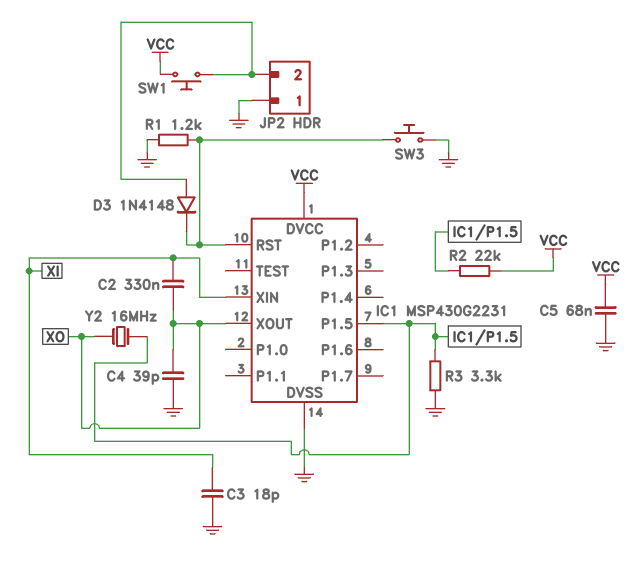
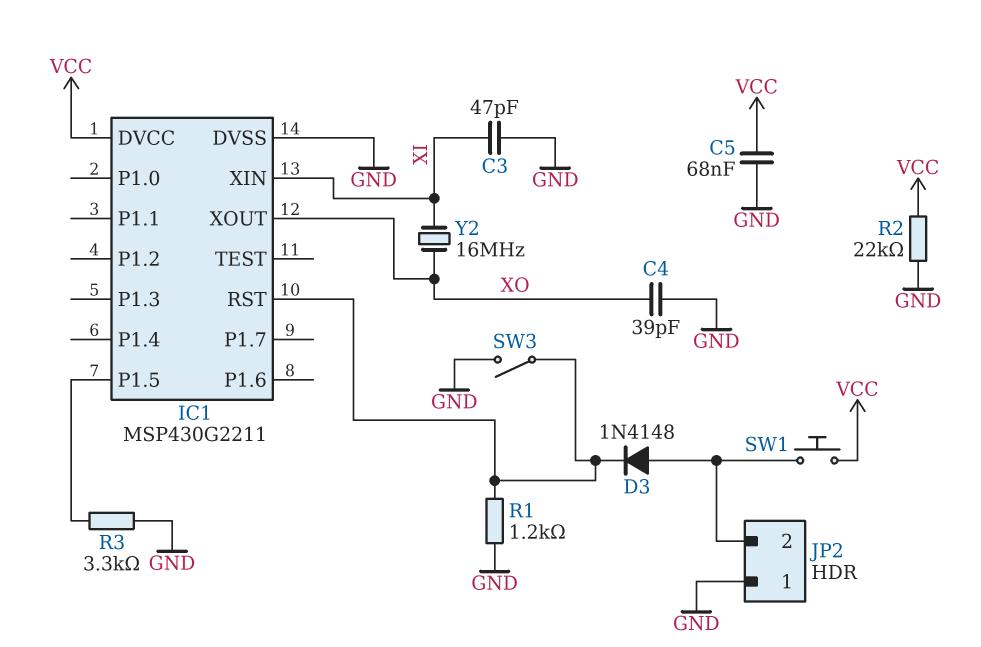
C2: 330nF (XI, XO) -> none
C3: 18pF (GND, XI) -> 47pF (GND, XI)
IC1: MSP430G2231 -> MSP430G2211
R2: 22k (IC1/P1.5, VCC) -> 22k (GND, VCC)
SW3: button (GND, IC1/RST) -> switch (GND, IC1/RST)
Y2: 16MHz (IC1/P1.5, XO) -> 16MHz (XI, XO)

